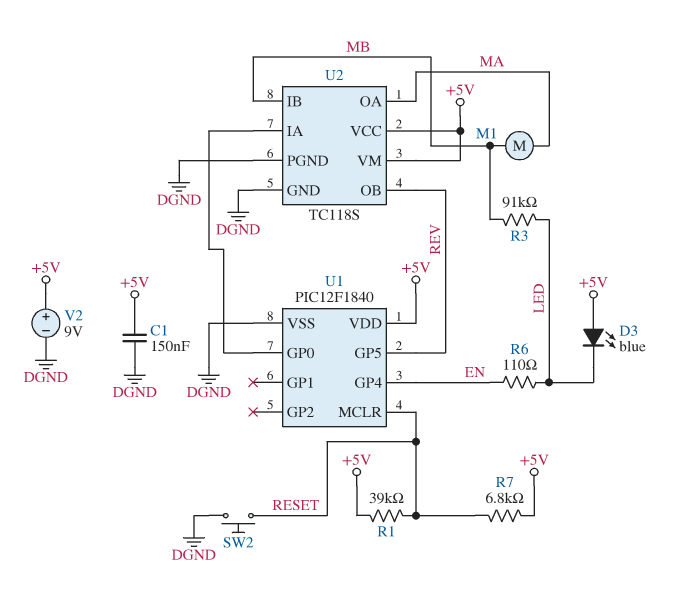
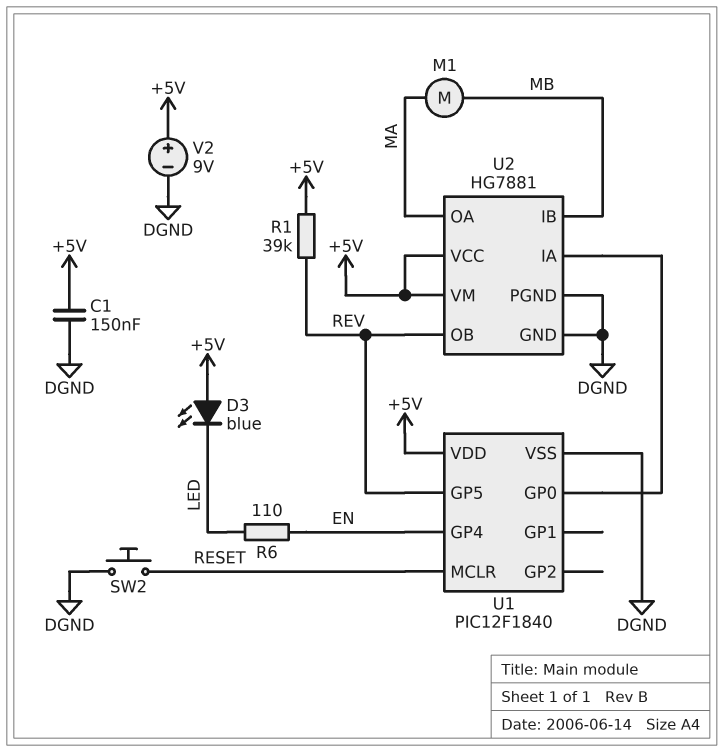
R1: 39k (+5V, RESET) -> 39k (+5V, REV)
R3: 91k (LED, MB) -> none
R7: 6.8k (+5V, RESET) -> none
U2: TC118S -> HG7881

